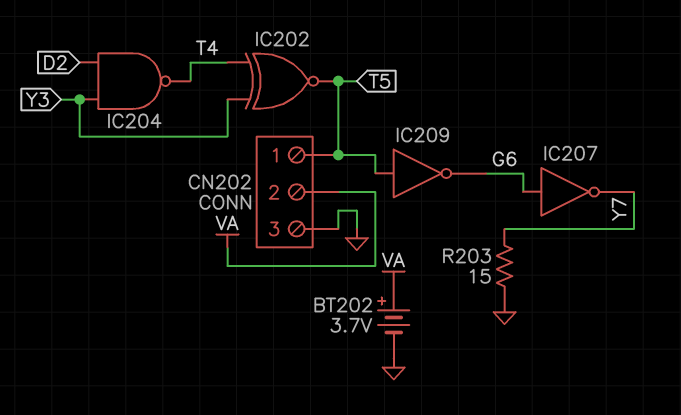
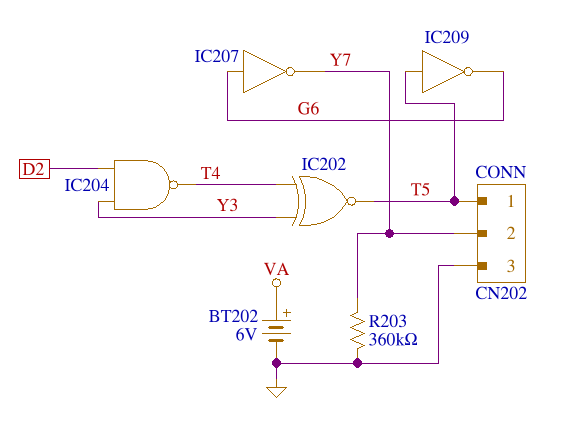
BT202: 3.7V (plus VA, minus GND) -> 6V (plus VA, minus GND)
CN202 pin 2: VA -> Y7
R203: 15 (GND, Y7) -> 360k (GND, Y7)

